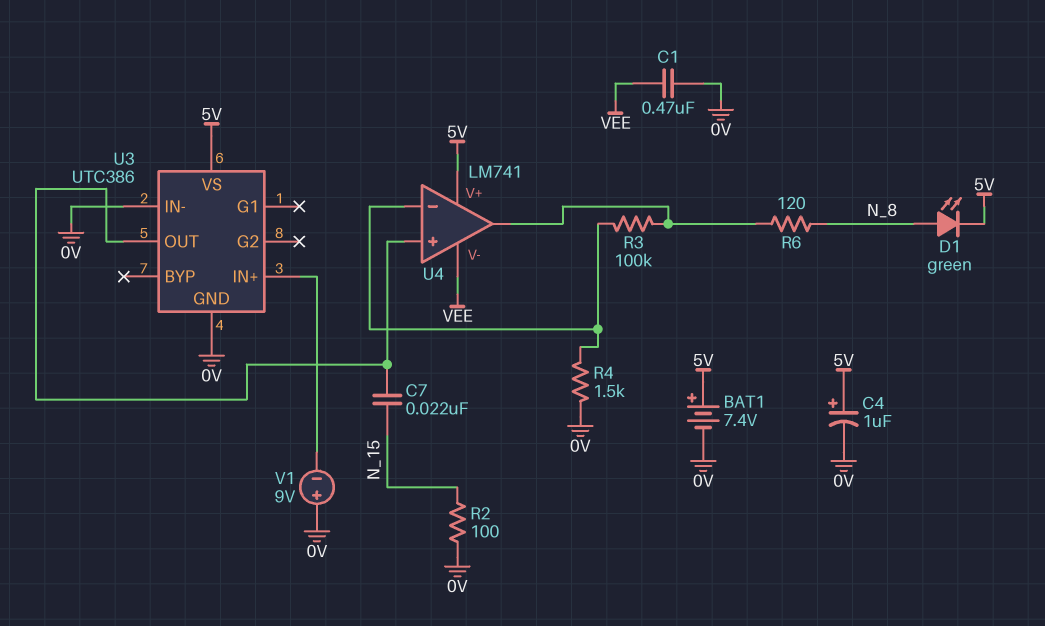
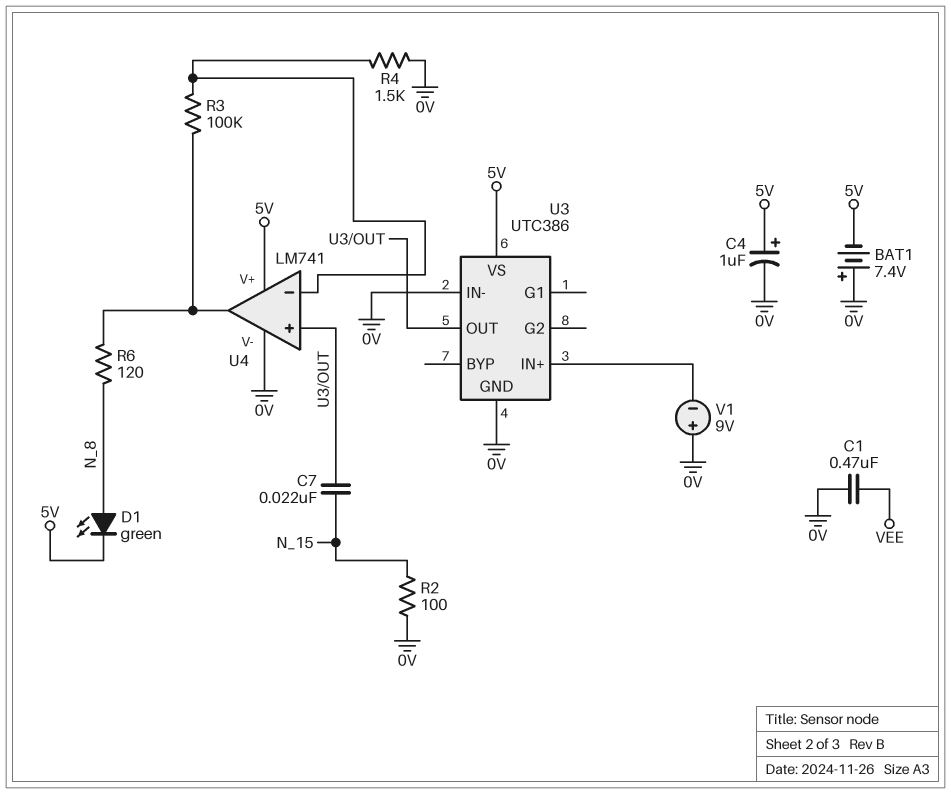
BAT1: 7.4V (plus 5V, minus 0V) -> 7.4V (plus 0V, minus 5V)
U4 pin V-: VEE -> 0V

